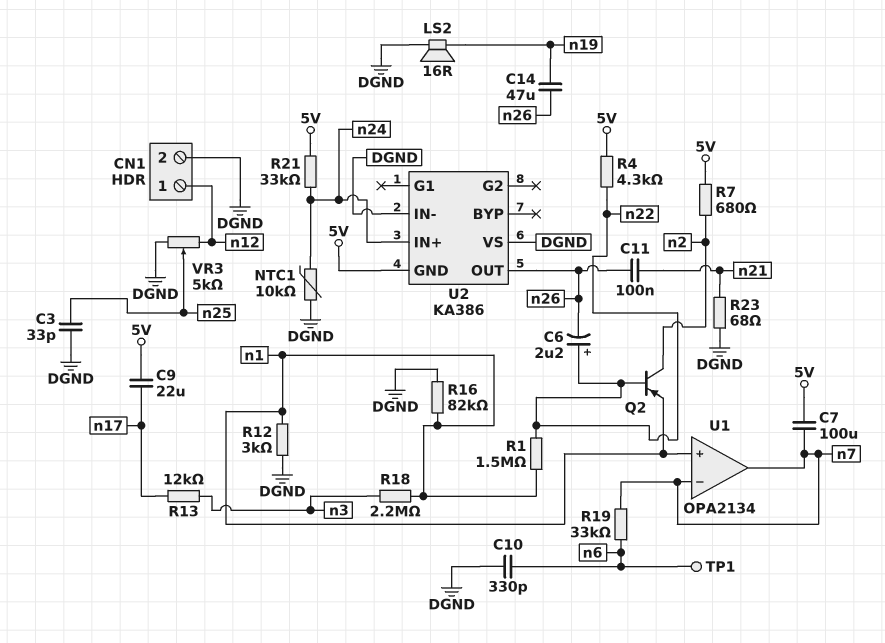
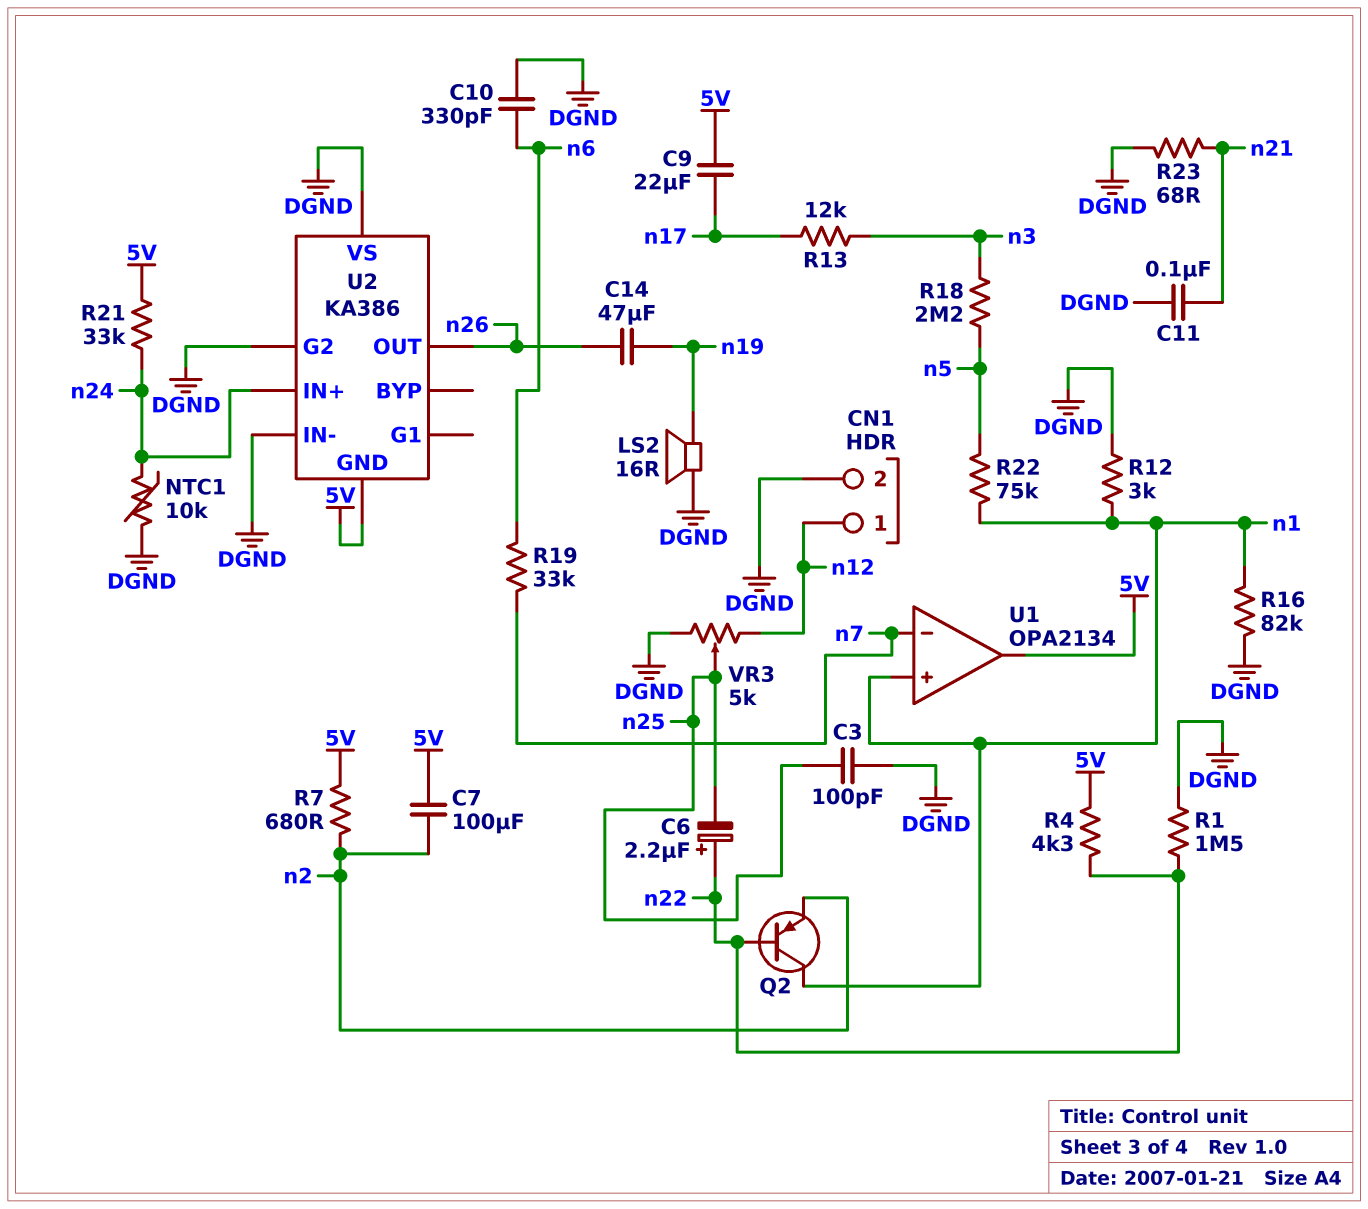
C3: 33pF (DGND, n25) -> 100pF (DGND, n25)
C6: 2.2uF (plus n22, minus n26) -> 2.2uF (plus n22, minus n25)
C7: 100uF (5V, n7) -> 100uF (5V, n2)
C11: 100nF (n21, n26) -> 100nF (DGND, n21)
Q2: PNP (B n22, C n2, E n1) -> PNP (B n22, C n1, E n2)
R1: 1.5M (n1, n22) -> 1.5M (DGND, n22)
R18: 2.2M (n1, n3) -> 2.2M (n3, n5)
R22: none -> 75k (n1, n5)
TP1: test point (n6) -> none
U1 pin out: n7 -> 5V
U2 pin G2: none -> DGND

